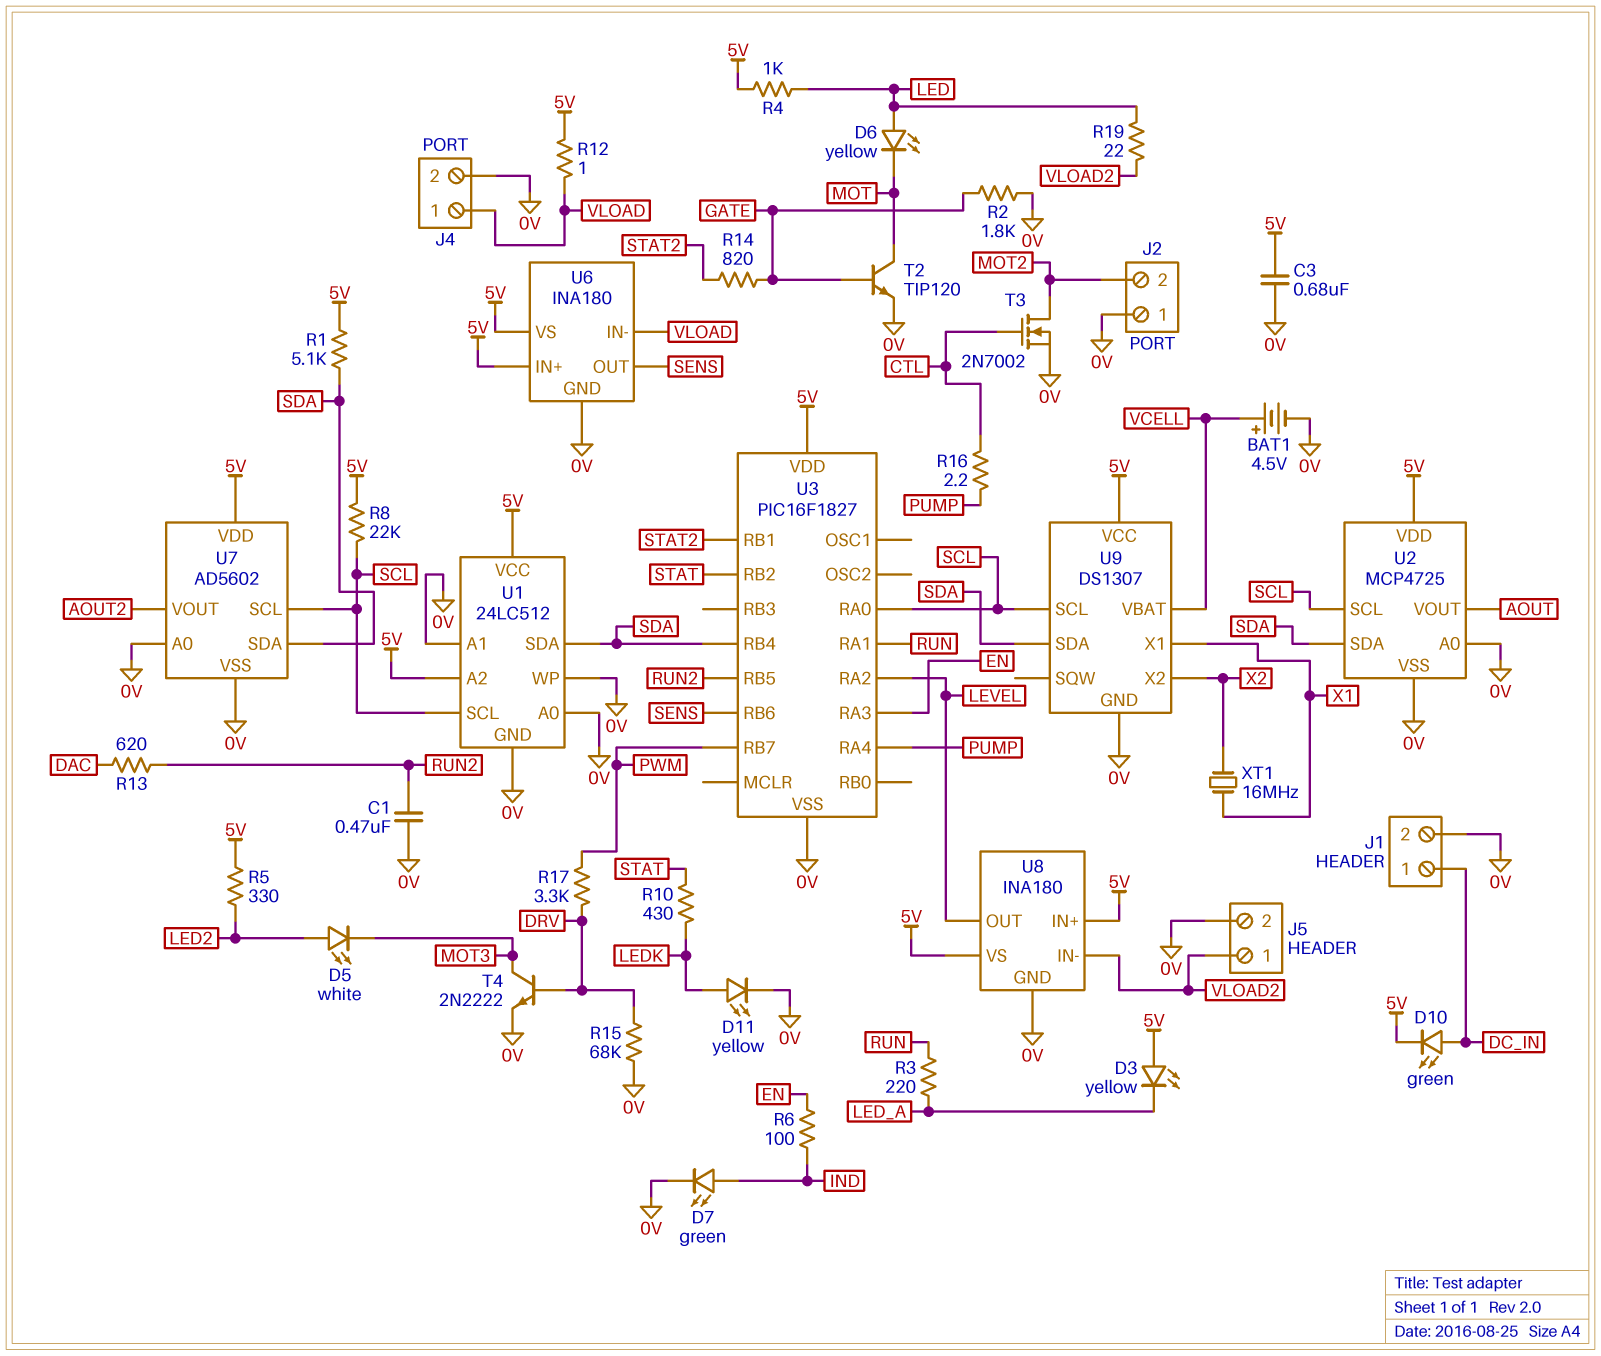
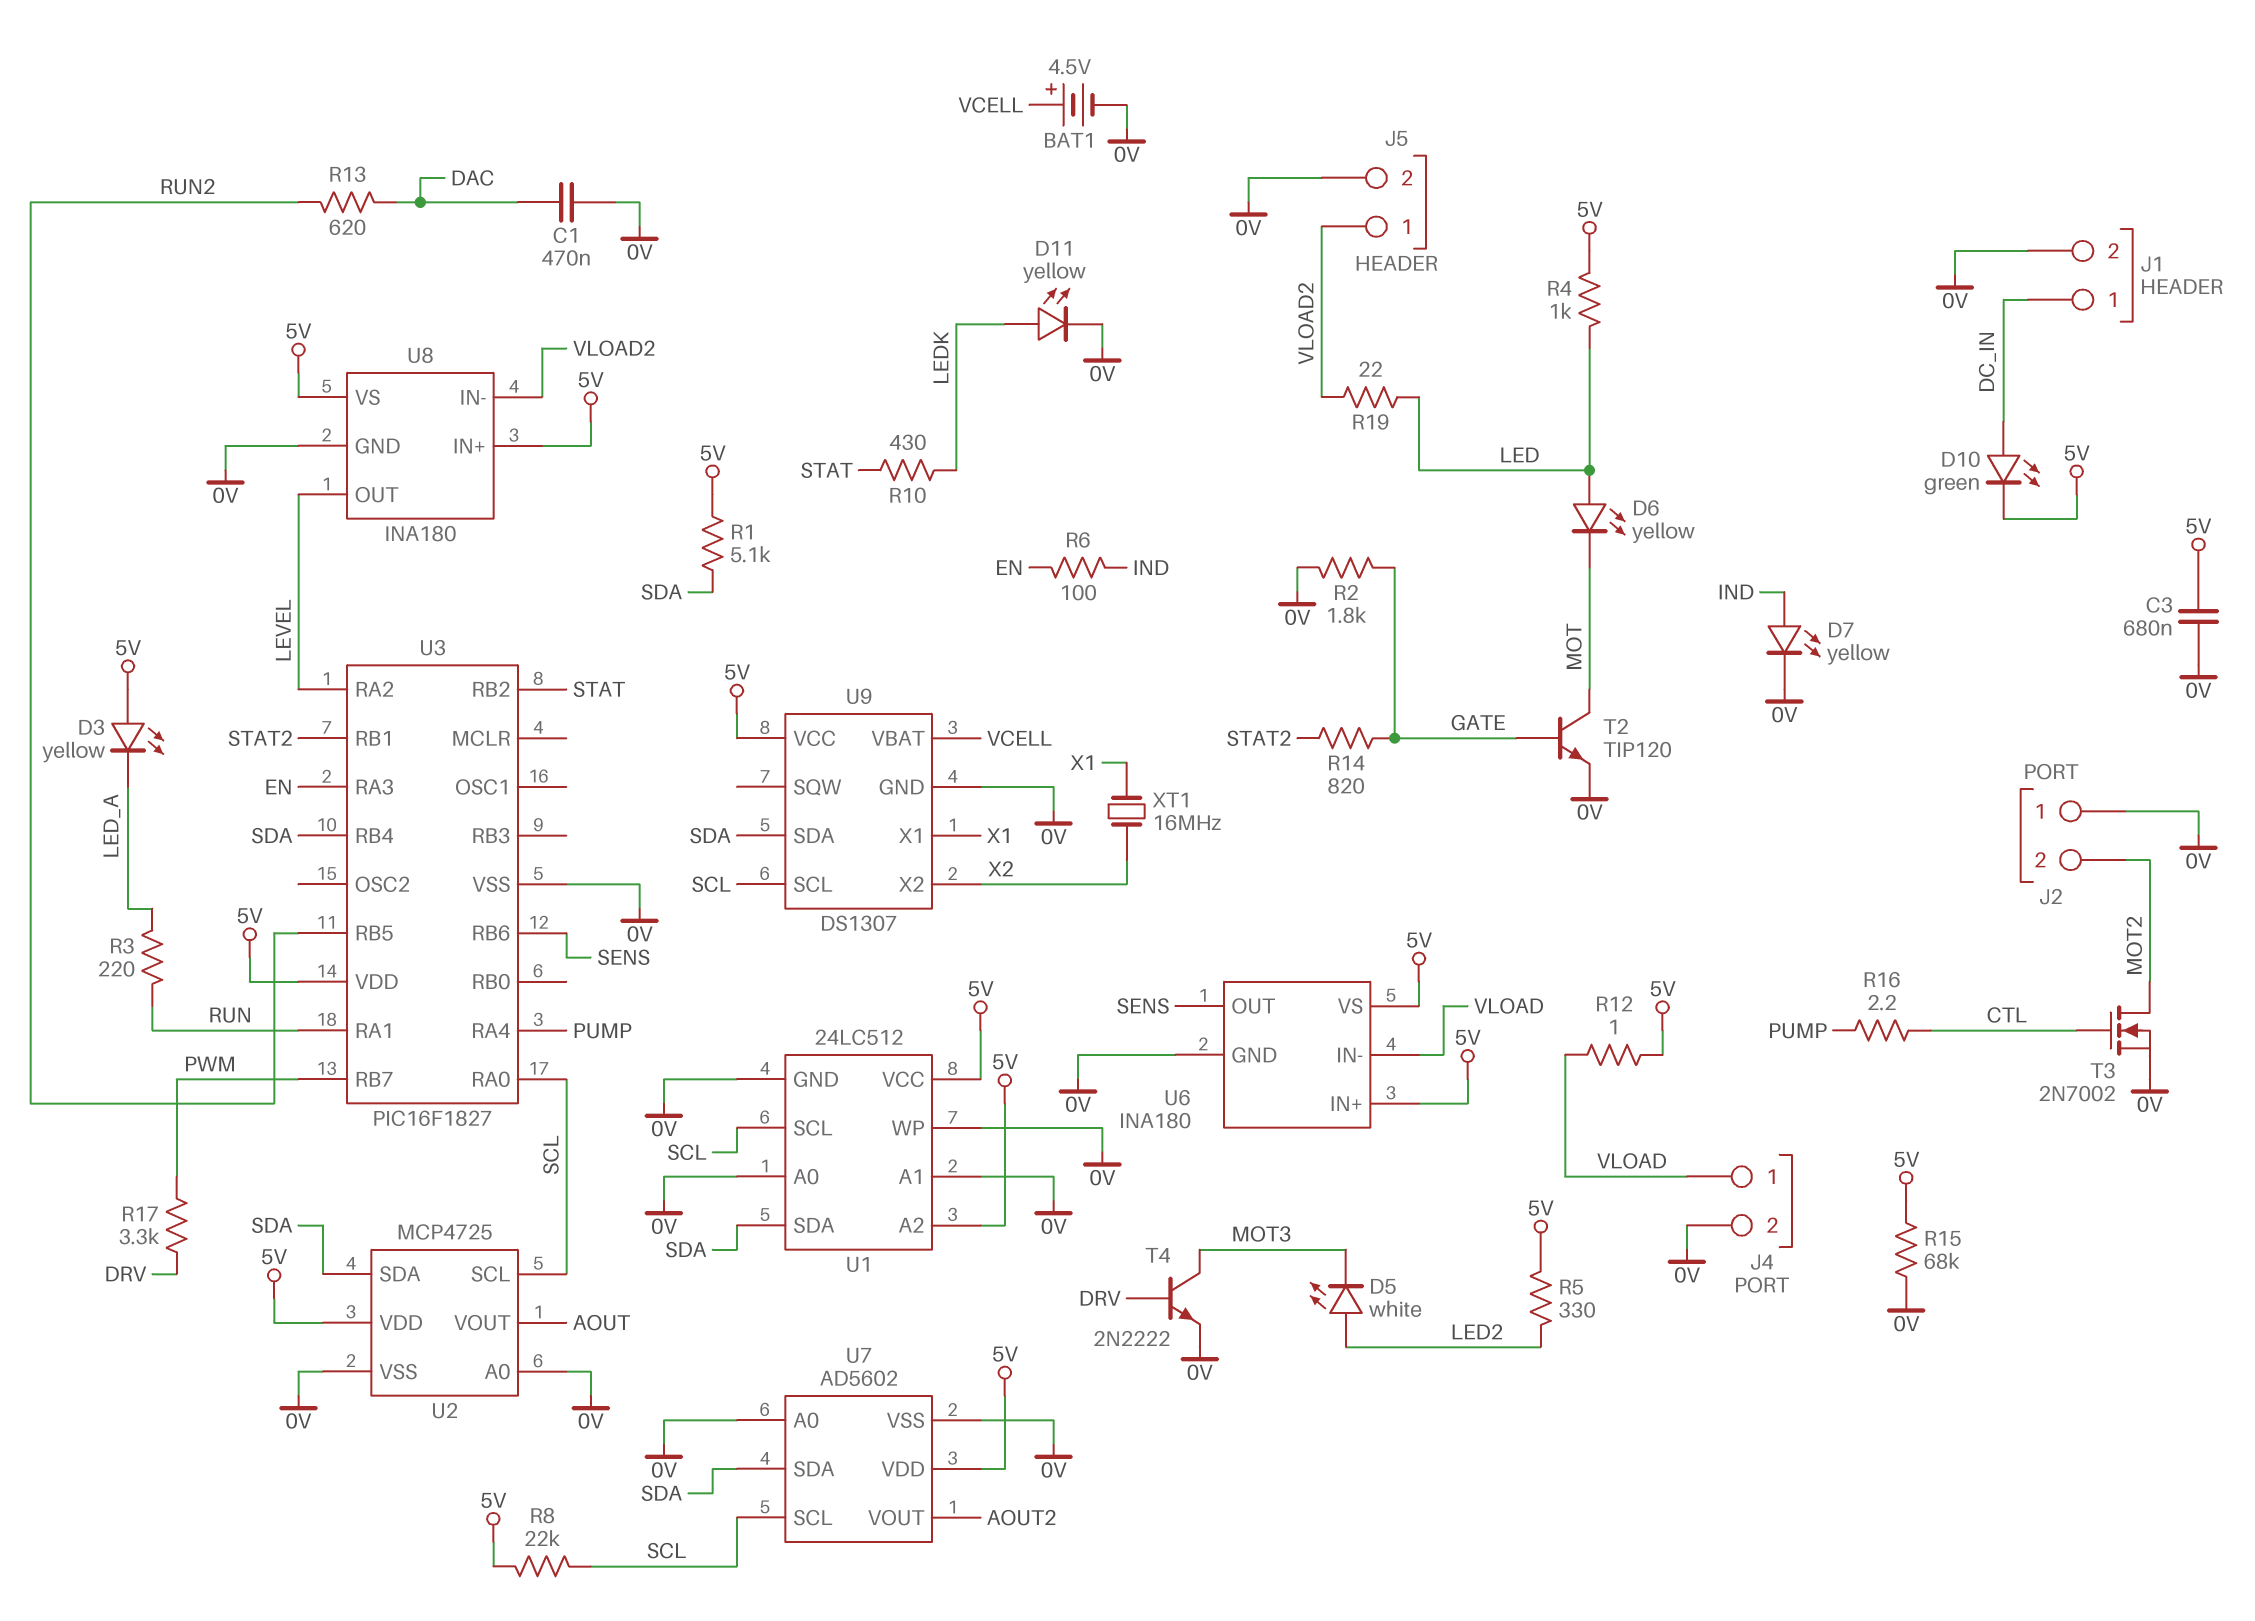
C1: 470nF (0V, RUN2) -> 470nF (0V, DAC)
D7: LED green (A IND, K 0V) -> LED yellow (A IND, K 0V)
R15: 68k (0V, DRV) -> 68k (0V, 5V)

